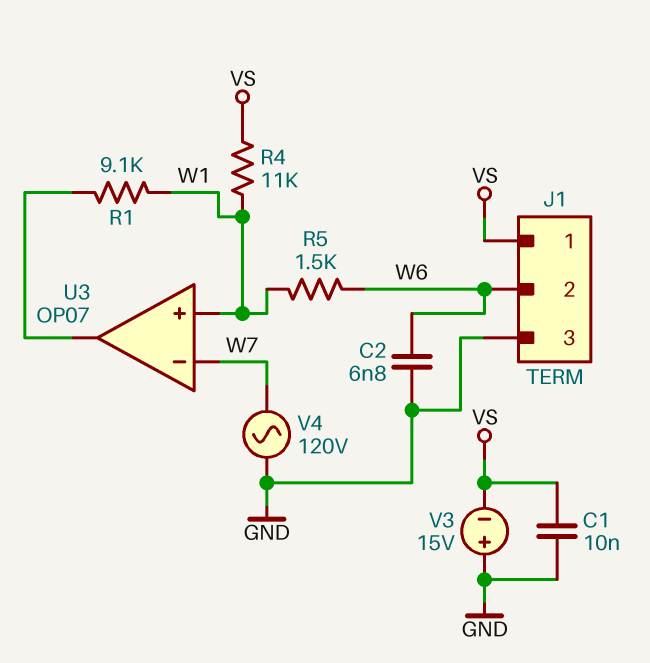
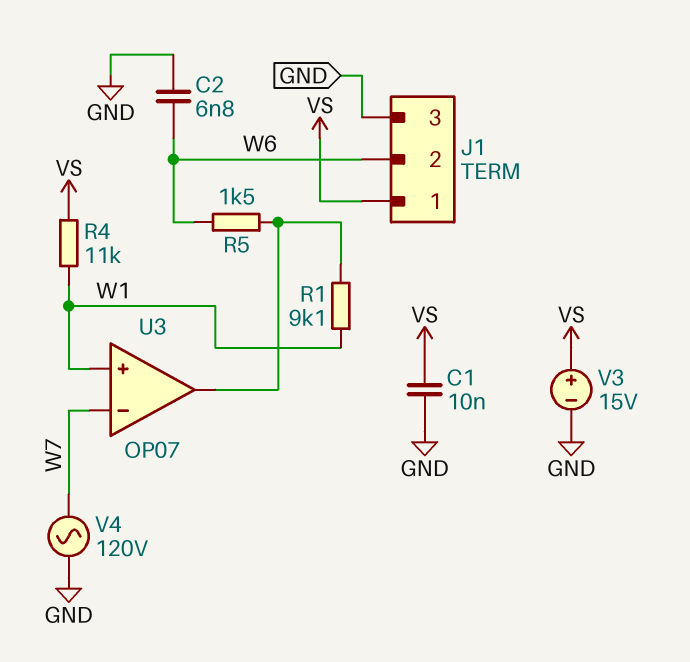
R5: 1.5k (W1, W6) -> 1.5k (U3/out, W6)
V3: 15V (plus GND, minus VS) -> 15V (plus VS, minus GND)

